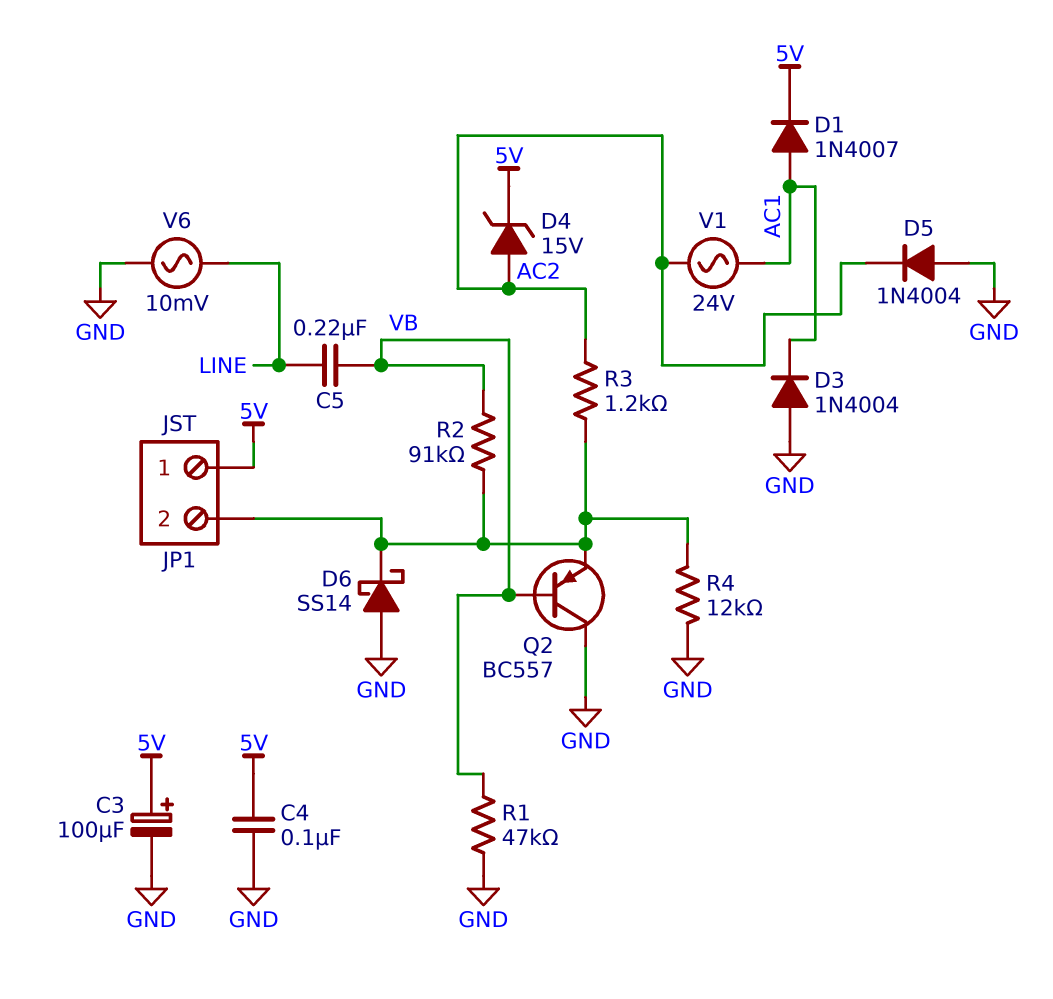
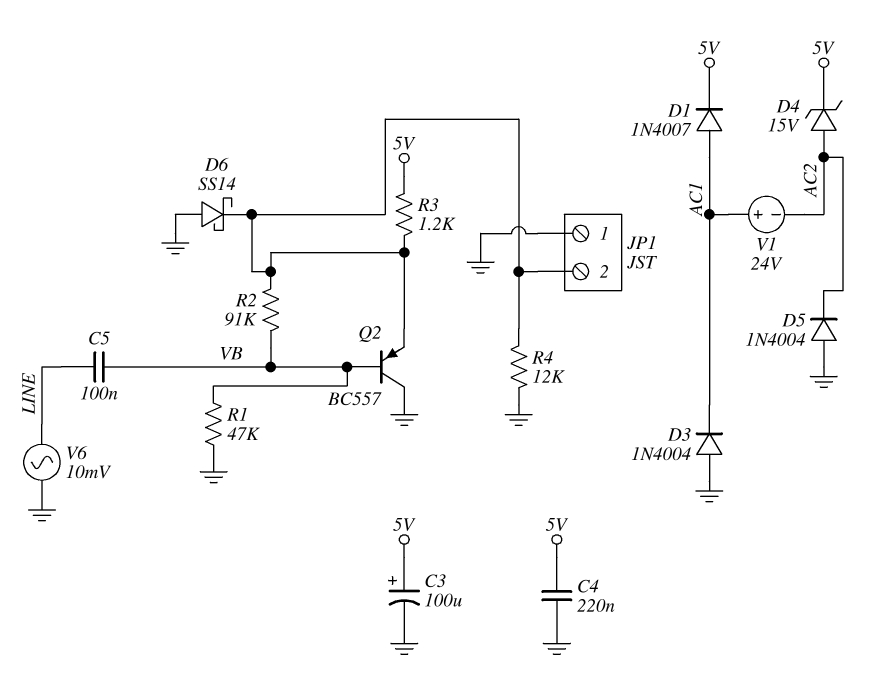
C4: 100nF (5V, GND) -> 220nF (5V, GND)
C5: 220nF (LINE, VB) -> 100nF (LINE, VB)
JP1 pin 1: 5V -> GND
R3: 1.2k (AC2, JP1/2) -> 1.2k (5V, JP1/2)
V1: AC 24V (AC1, AC2) -> 24V (plus AC1, minus AC2)

